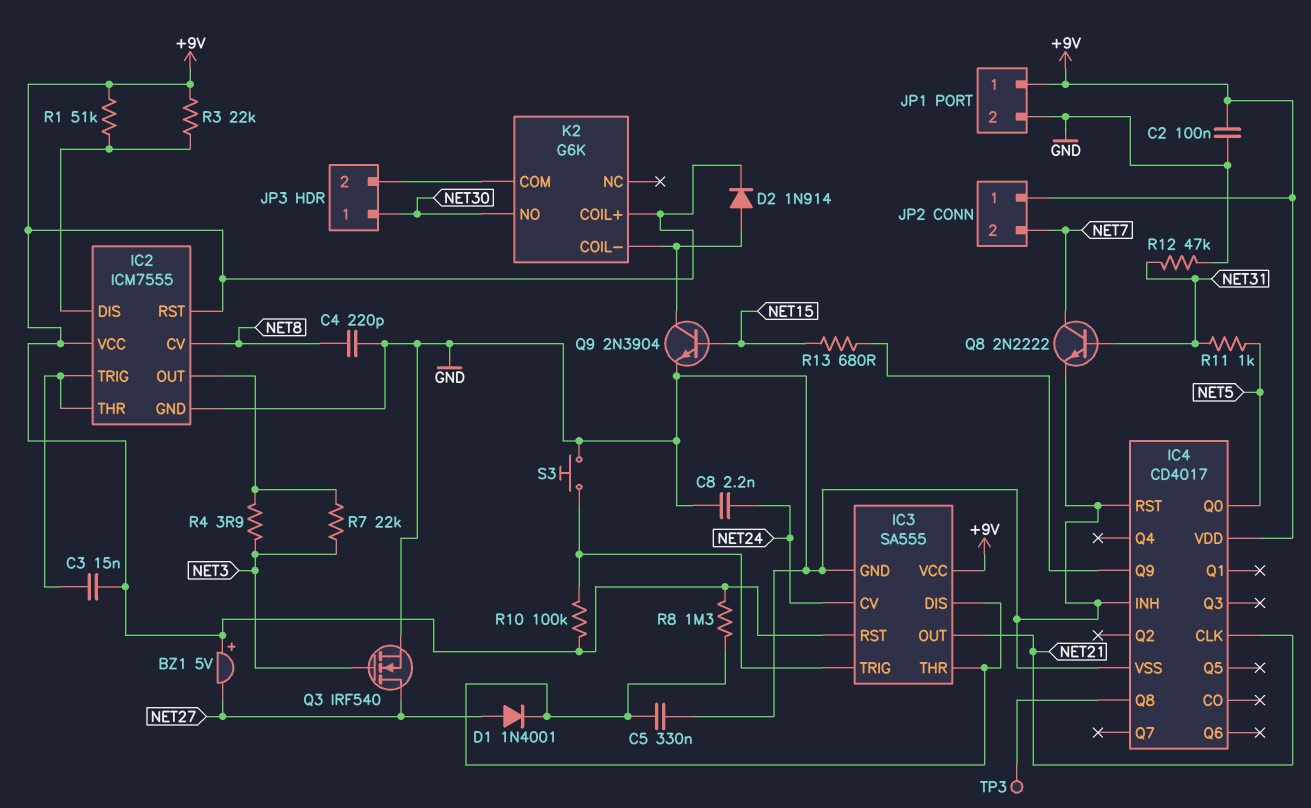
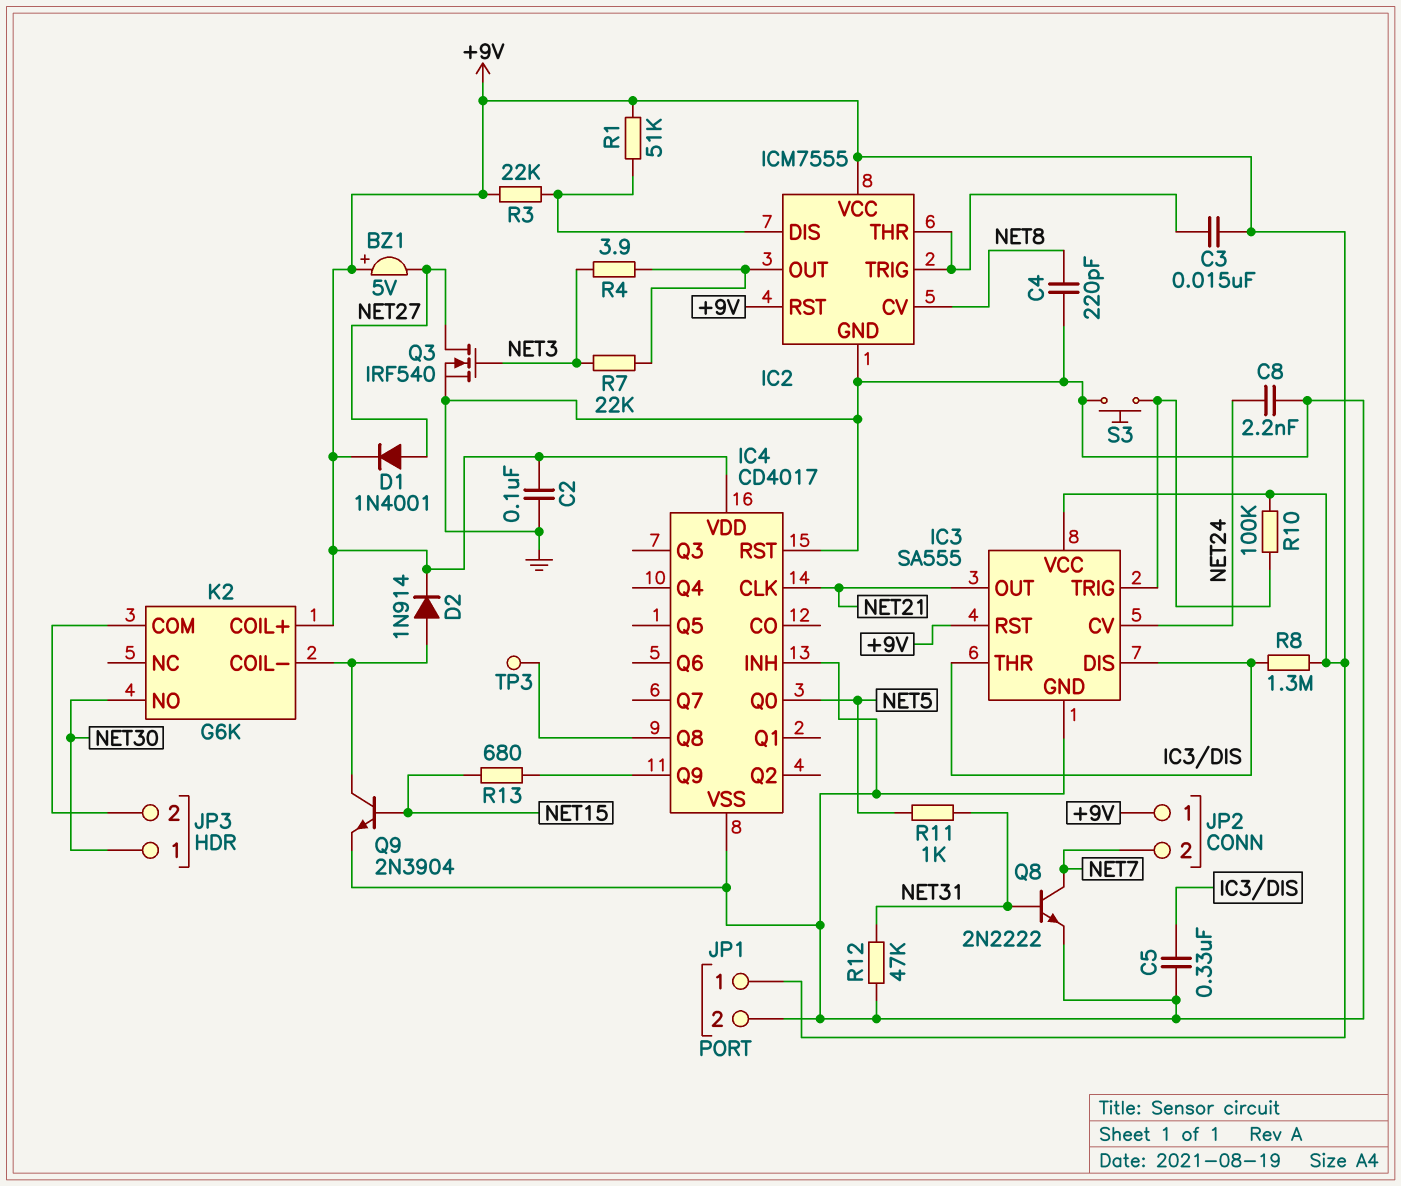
D1: diode 1N4001 (A NET27, K IC3/DIS) -> diode 1N4001 (A NET27, K +9V)

